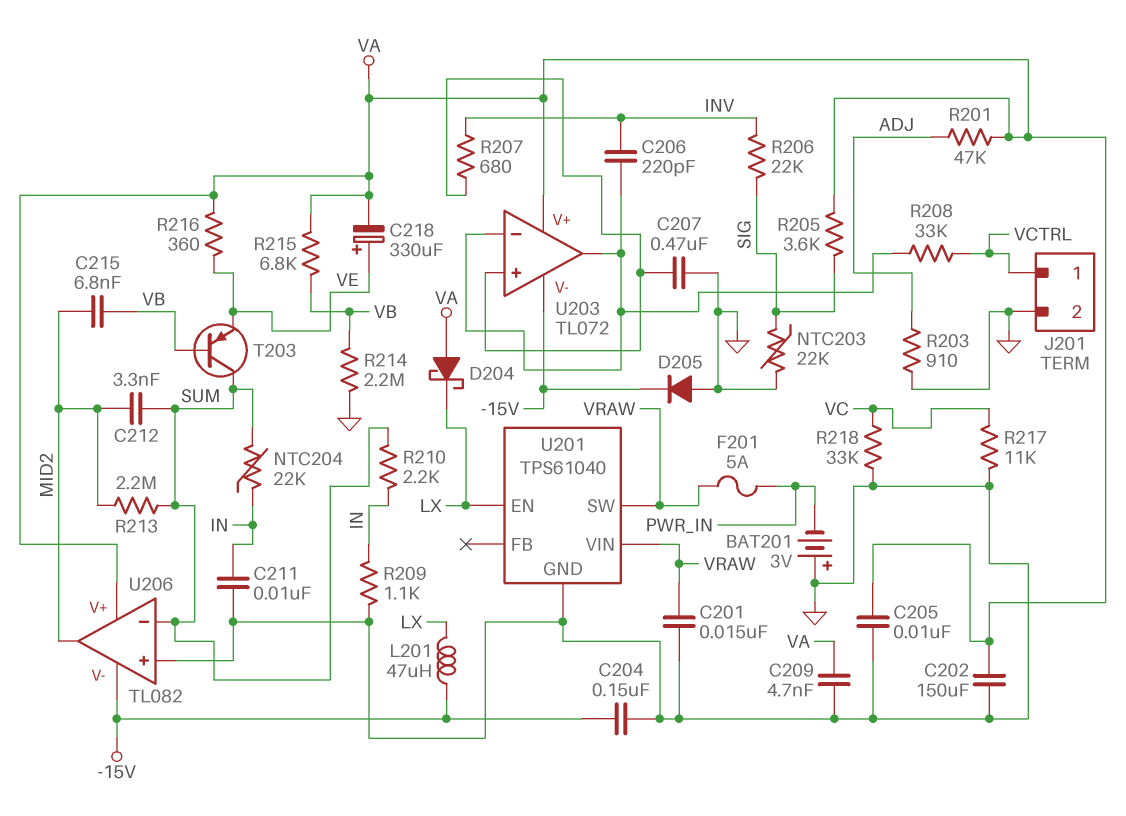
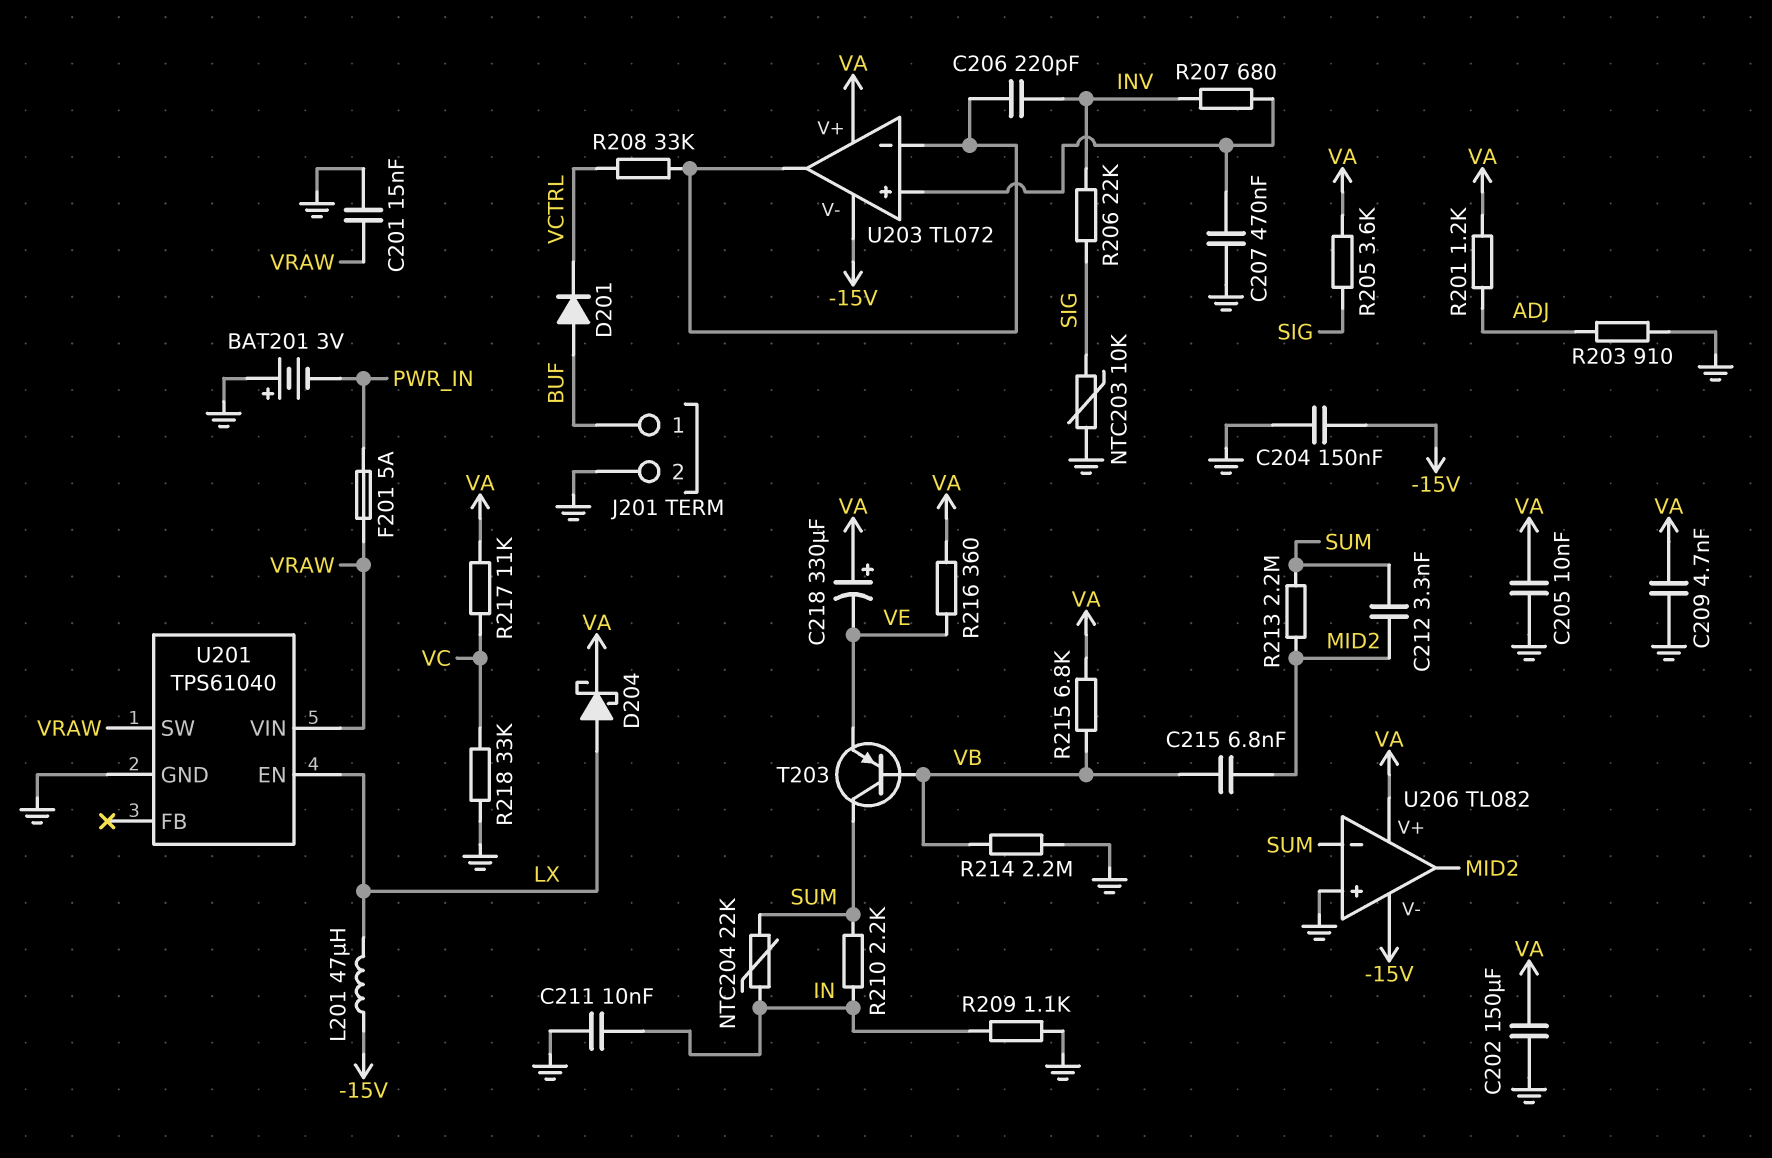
C218: 330uF (plus VE, minus VA) -> 330uF (plus VA, minus VE)
D201: none -> diode (A BUF, K VCTRL)
D204: schottky (A VA, K LX) -> schottky (A LX, K VA)
D205: diode (A GND, K -15V) -> none
J201 pin 1: VCTRL -> BUF
NTC203: 22k (GND, SIG) -> 10k (GND, SIG)
R201: 47k (ADJ, VA) -> 1.2k (ADJ, VA)
R217: 11k (GND, VC) -> 11k (VA, VC)

